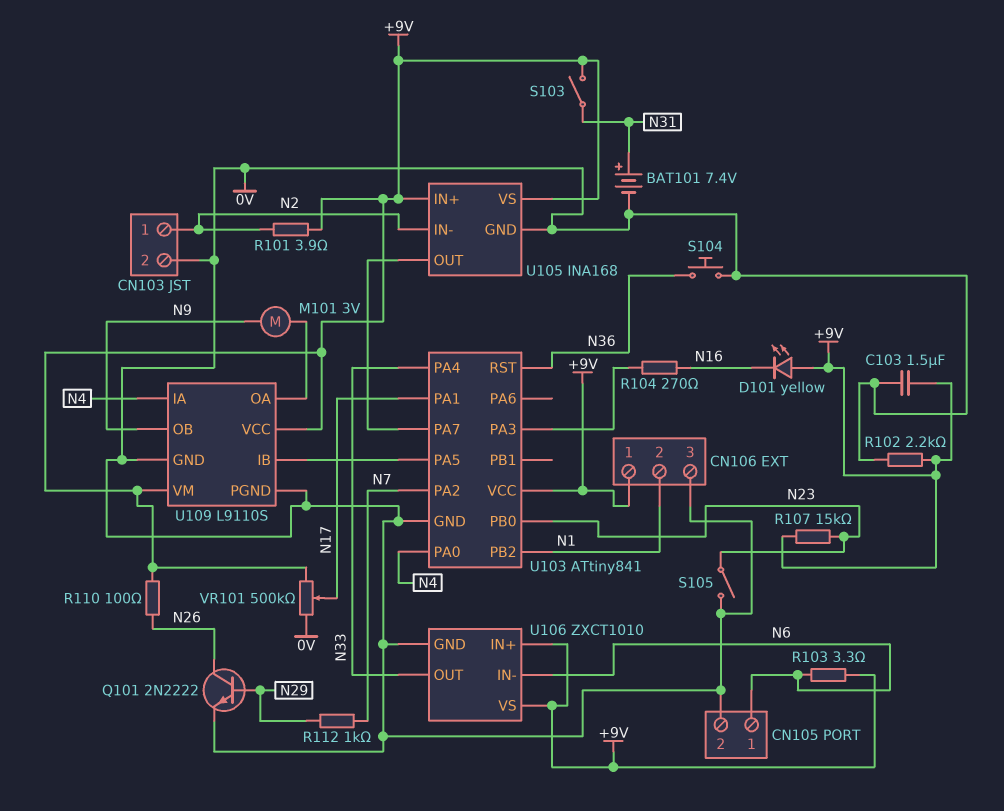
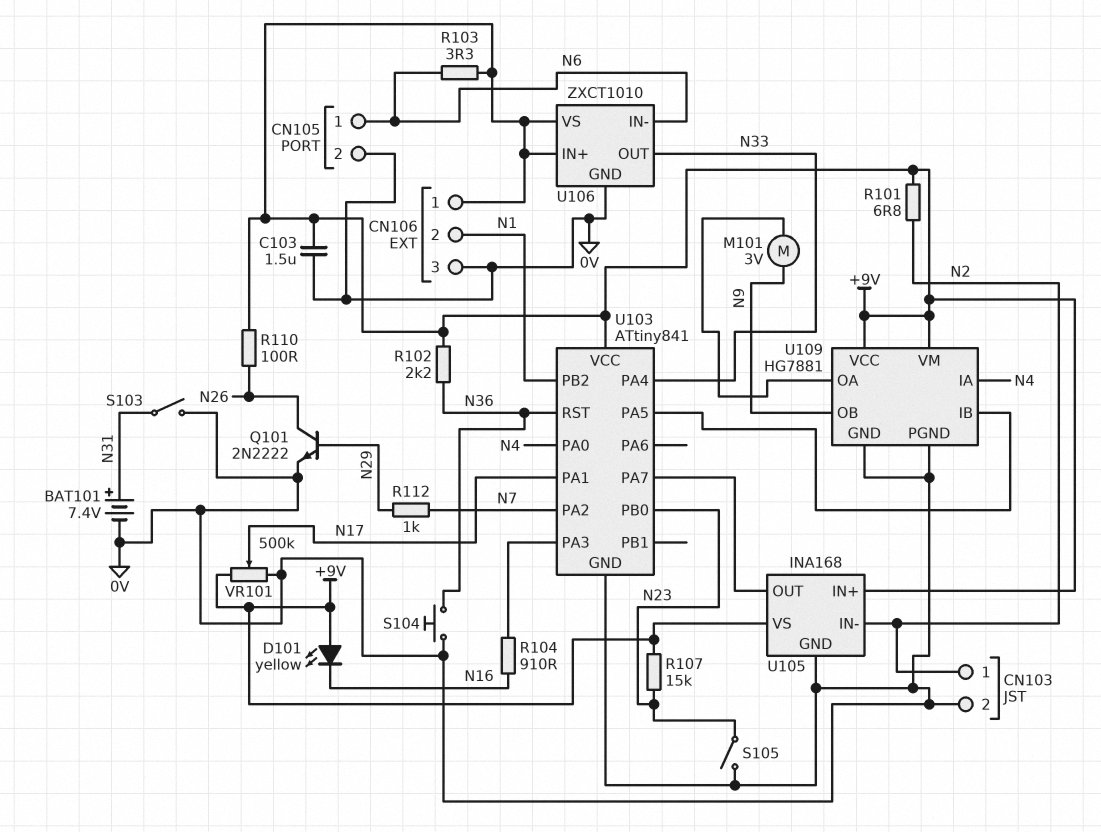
R101: 3.9 (+9V, N2) -> 6.8 (+9V, N2)
R102: 2.2k (+9V, 0V) -> 2.2k (+9V, N36)
R104: 270 (N16, U103/PA3) -> 910 (N16, U103/PA3)
S103: switch (+9V, N31) -> switch (0V, N31)
U109: L9110S -> HG7881

